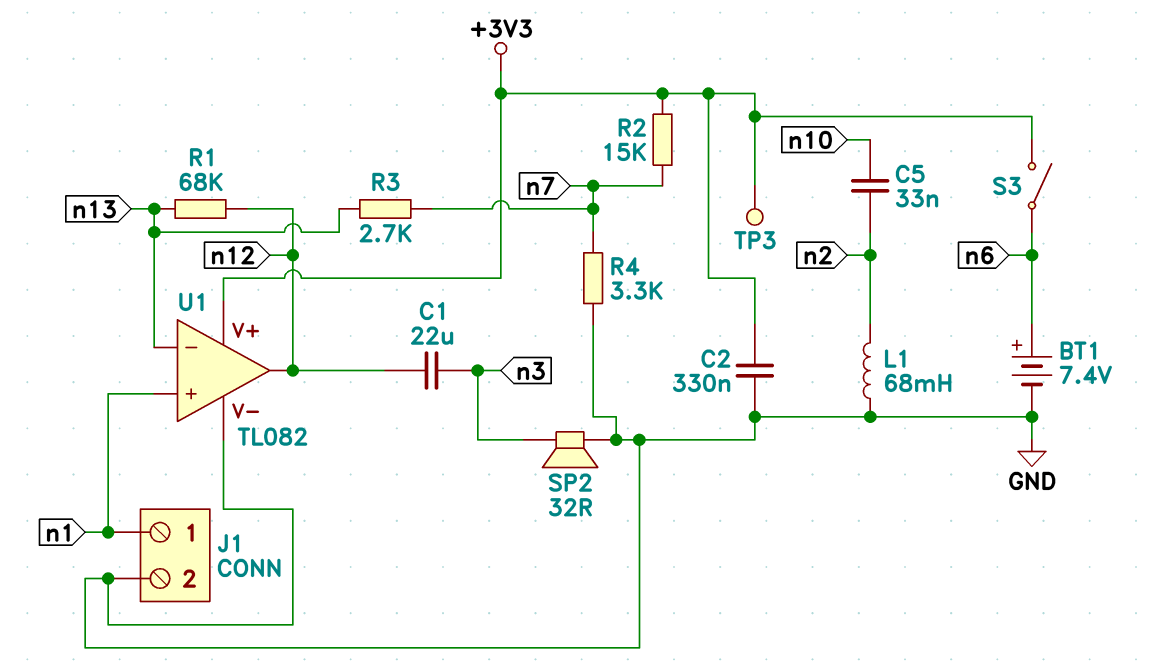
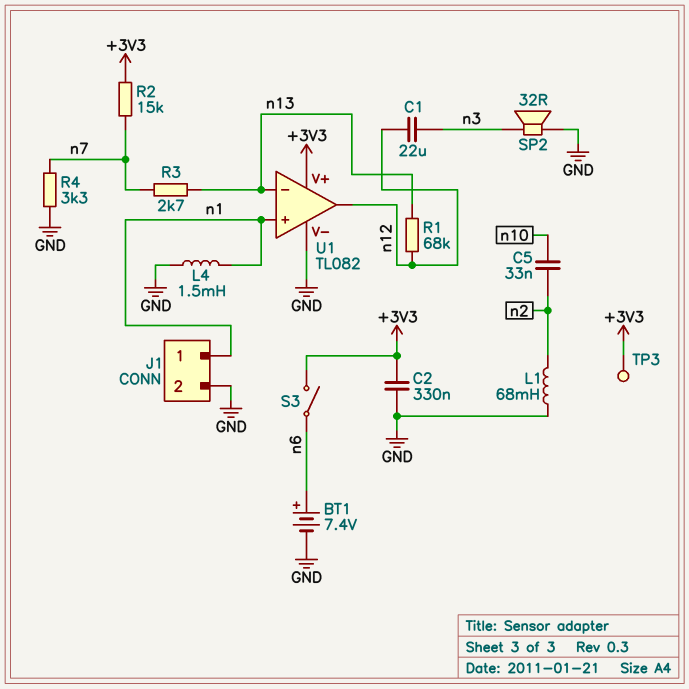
L4: none -> 1.5mH (GND, n1)

